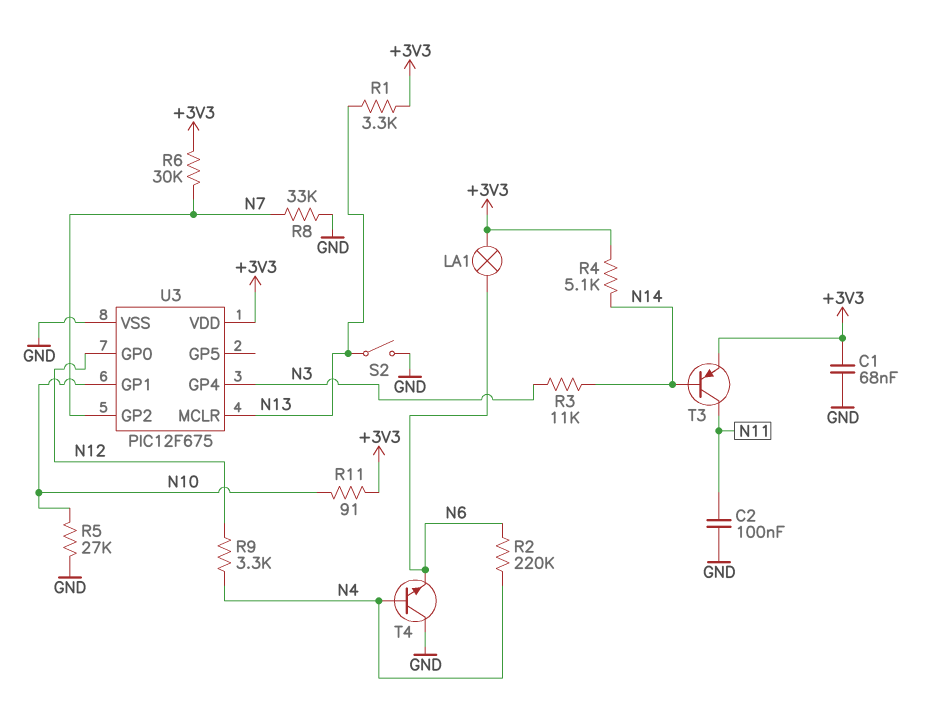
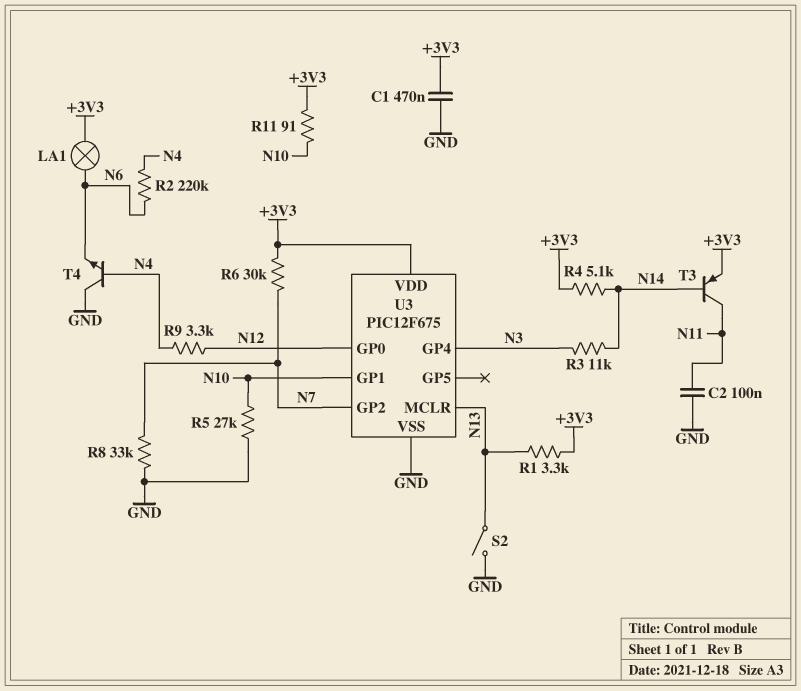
C1: 68nF (+3V3, GND) -> 470nF (+3V3, GND)

